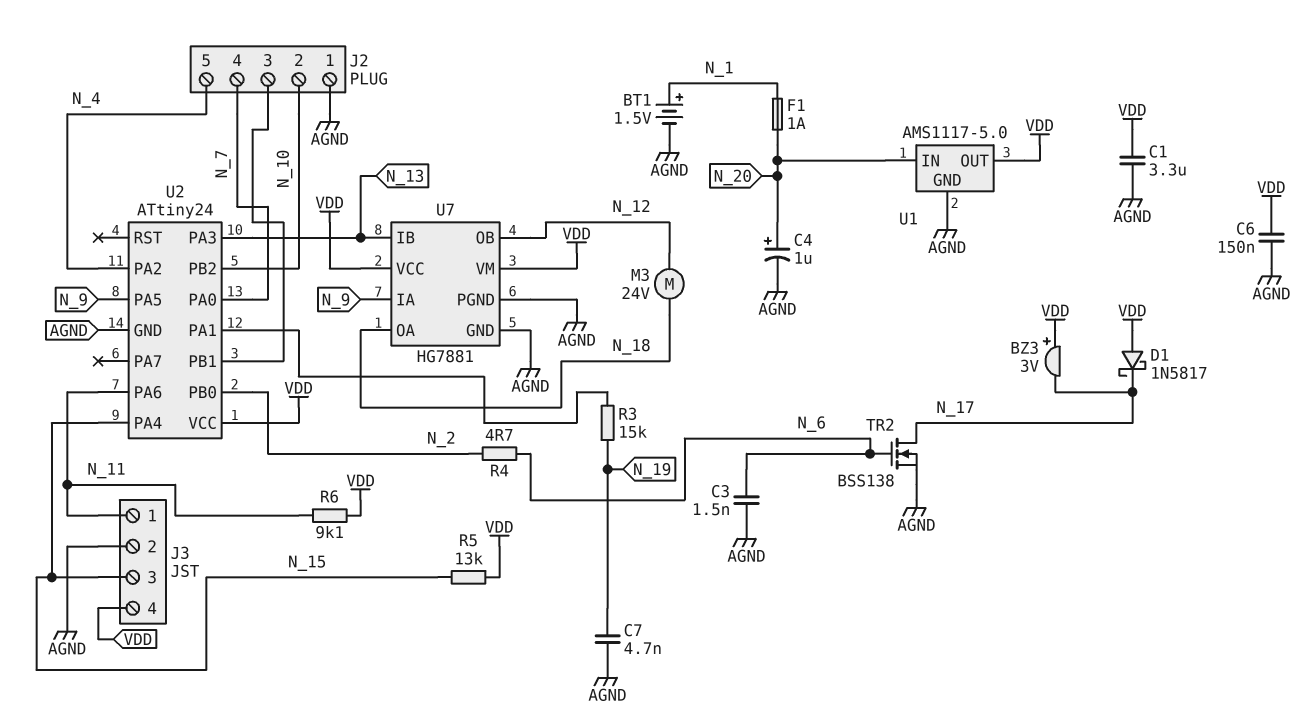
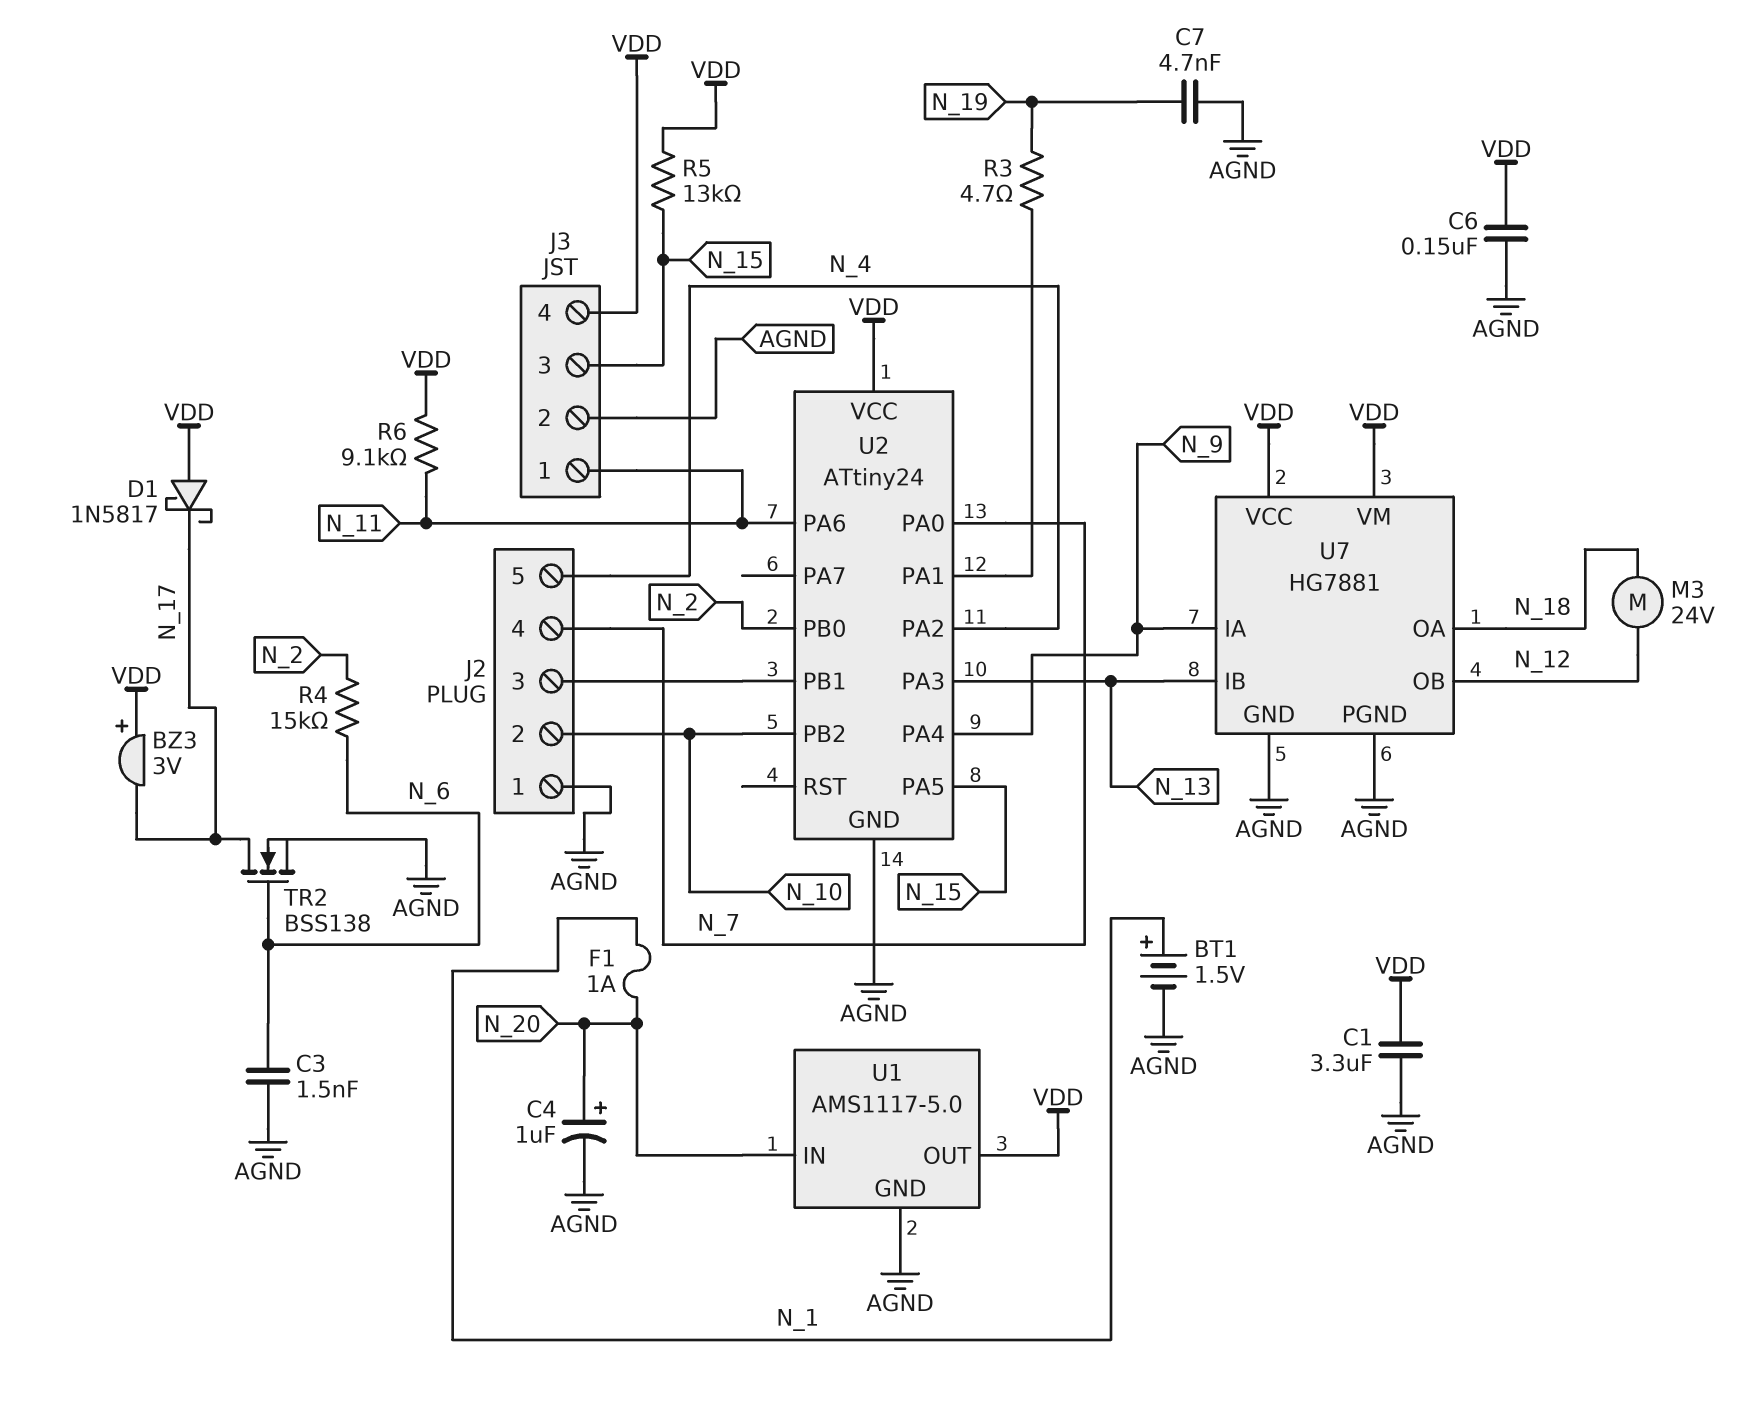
R3: 15k (N_19, U2/PA1) -> 4.7 (N_19, U2/PA1)
R4: 4.7 (N_2, N_6) -> 15k (N_2, N_6)
U2 pin PA4: N_15 -> N_9
U2 pin PA5: N_9 -> N_15

